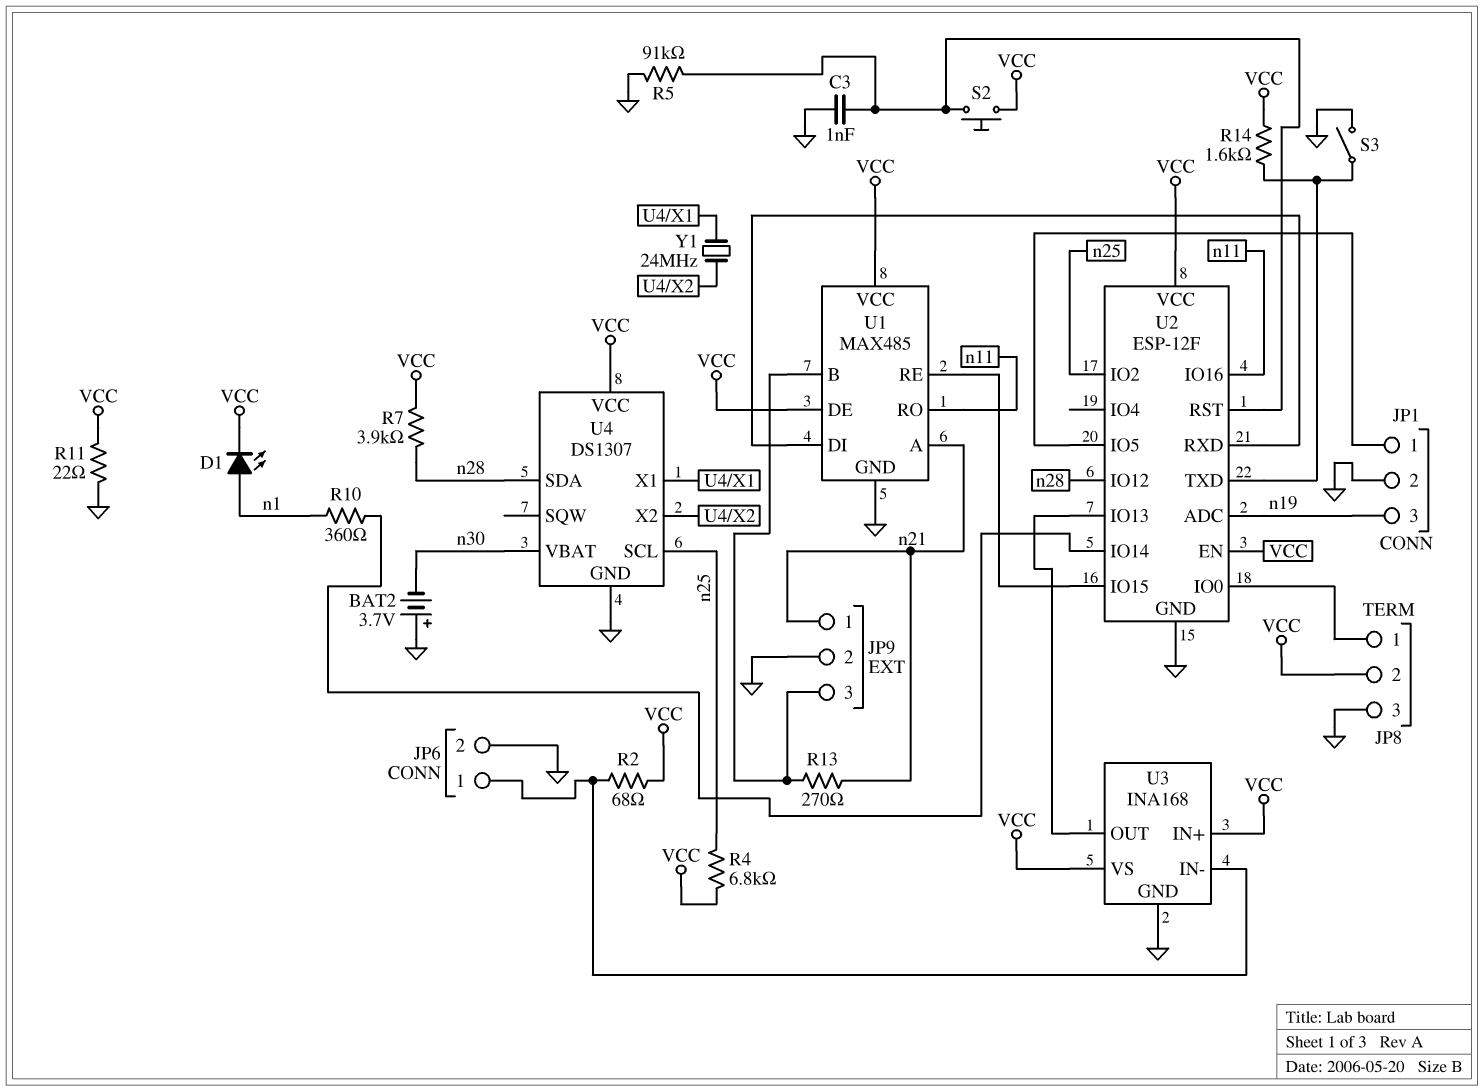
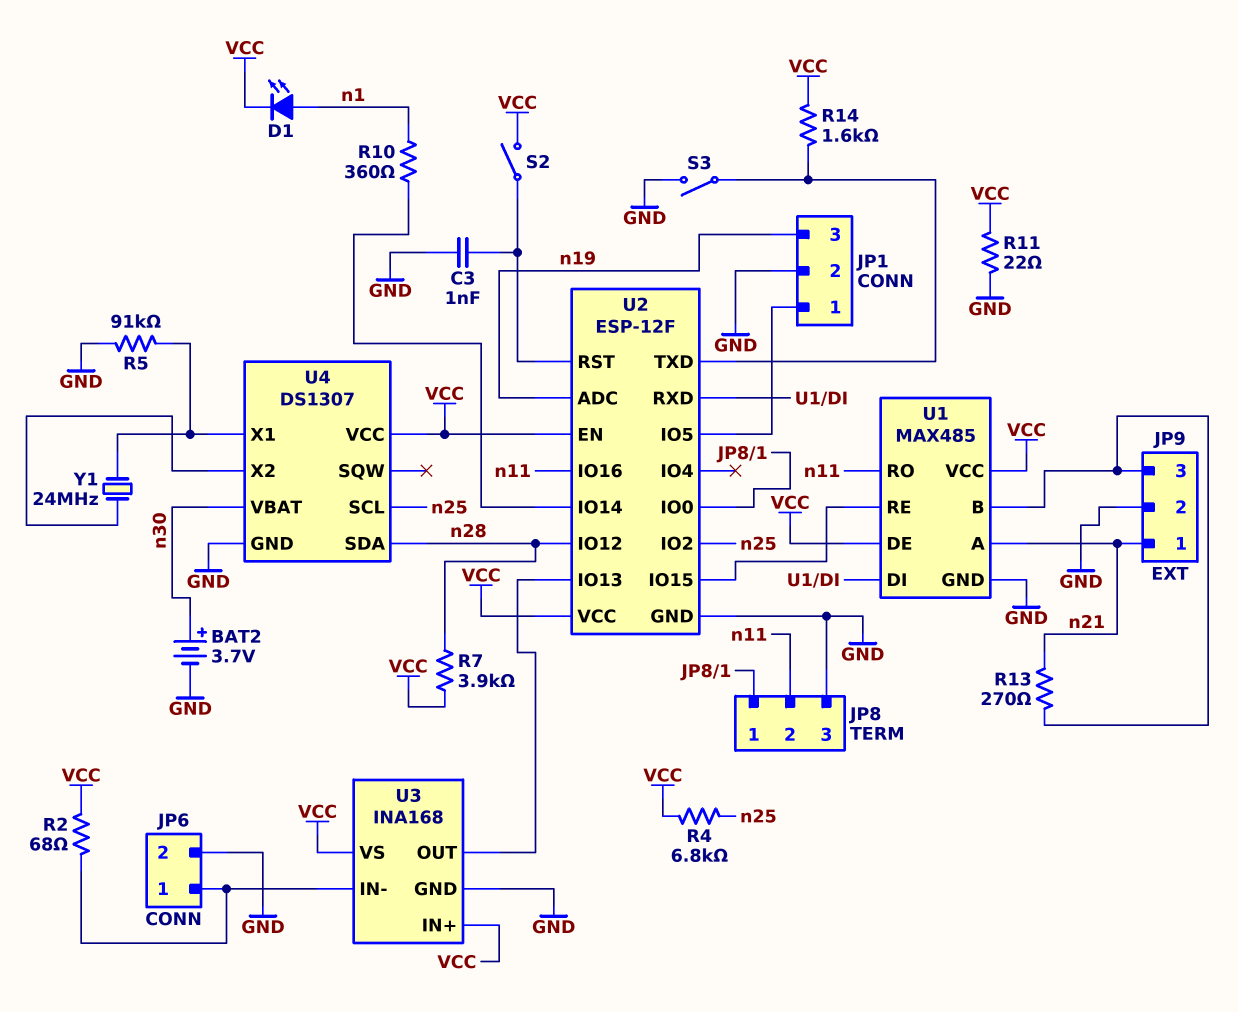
BAT2: 3.7V (plus GND, minus n30) -> 3.7V (plus n30, minus GND)
JP8 pin 2: VCC -> n11
R5: 91k (GND, U2/RST) -> 91k (GND, U4/X1)
S2: button (U2/RST, VCC) -> switch (U2/RST, VCC)

